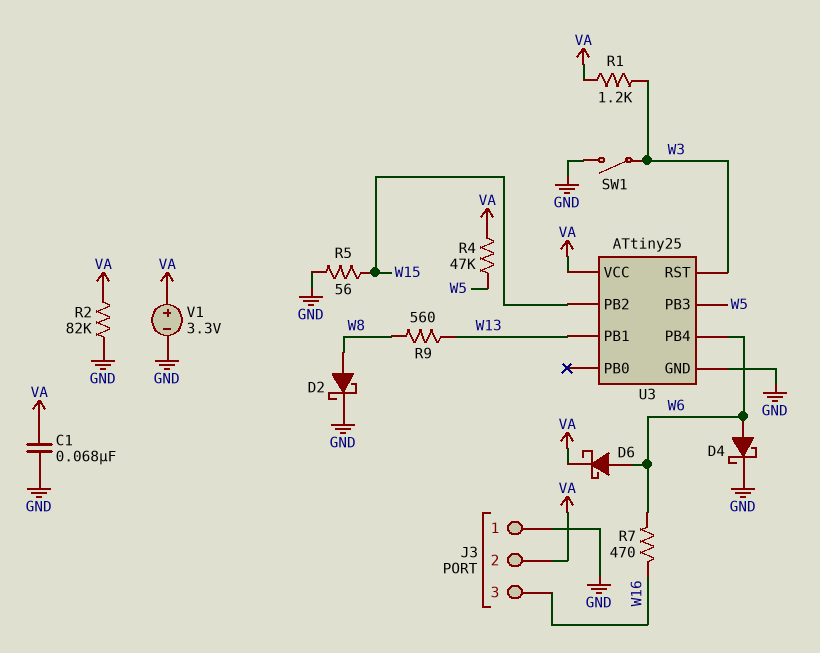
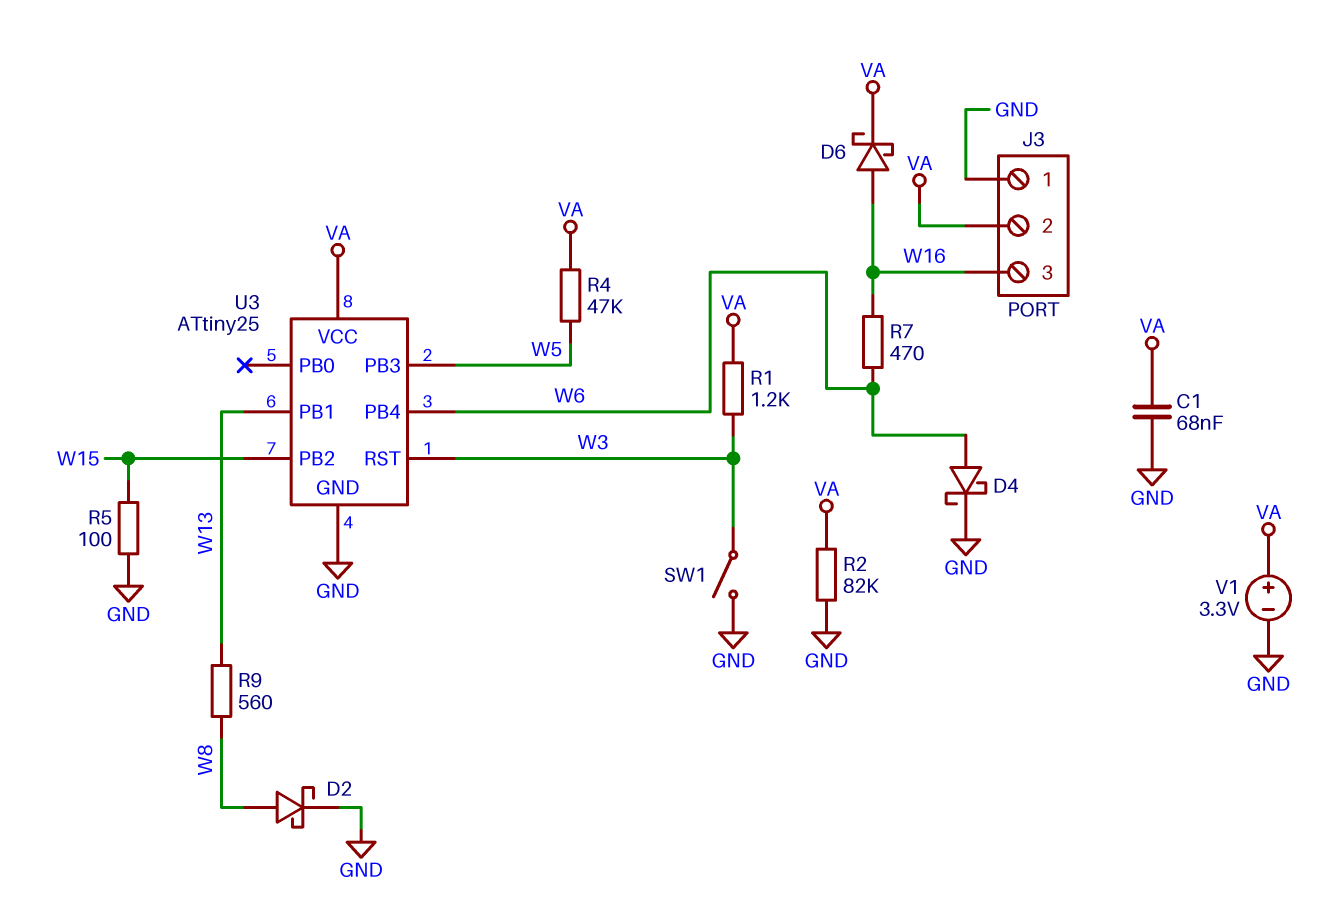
D6: schottky (A W6, K VA) -> schottky (A W16, K VA)
R5: 56 (GND, W15) -> 100 (GND, W15)

